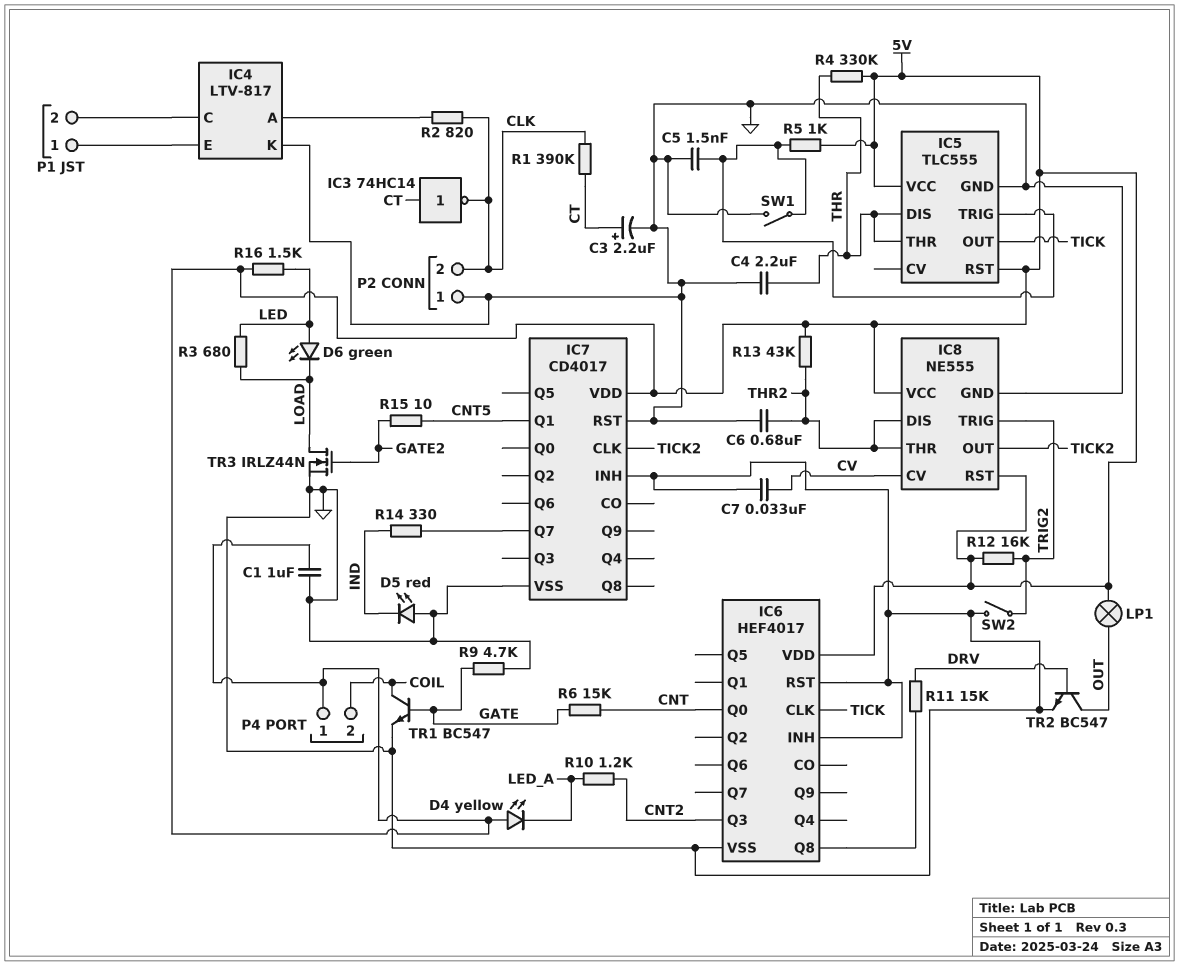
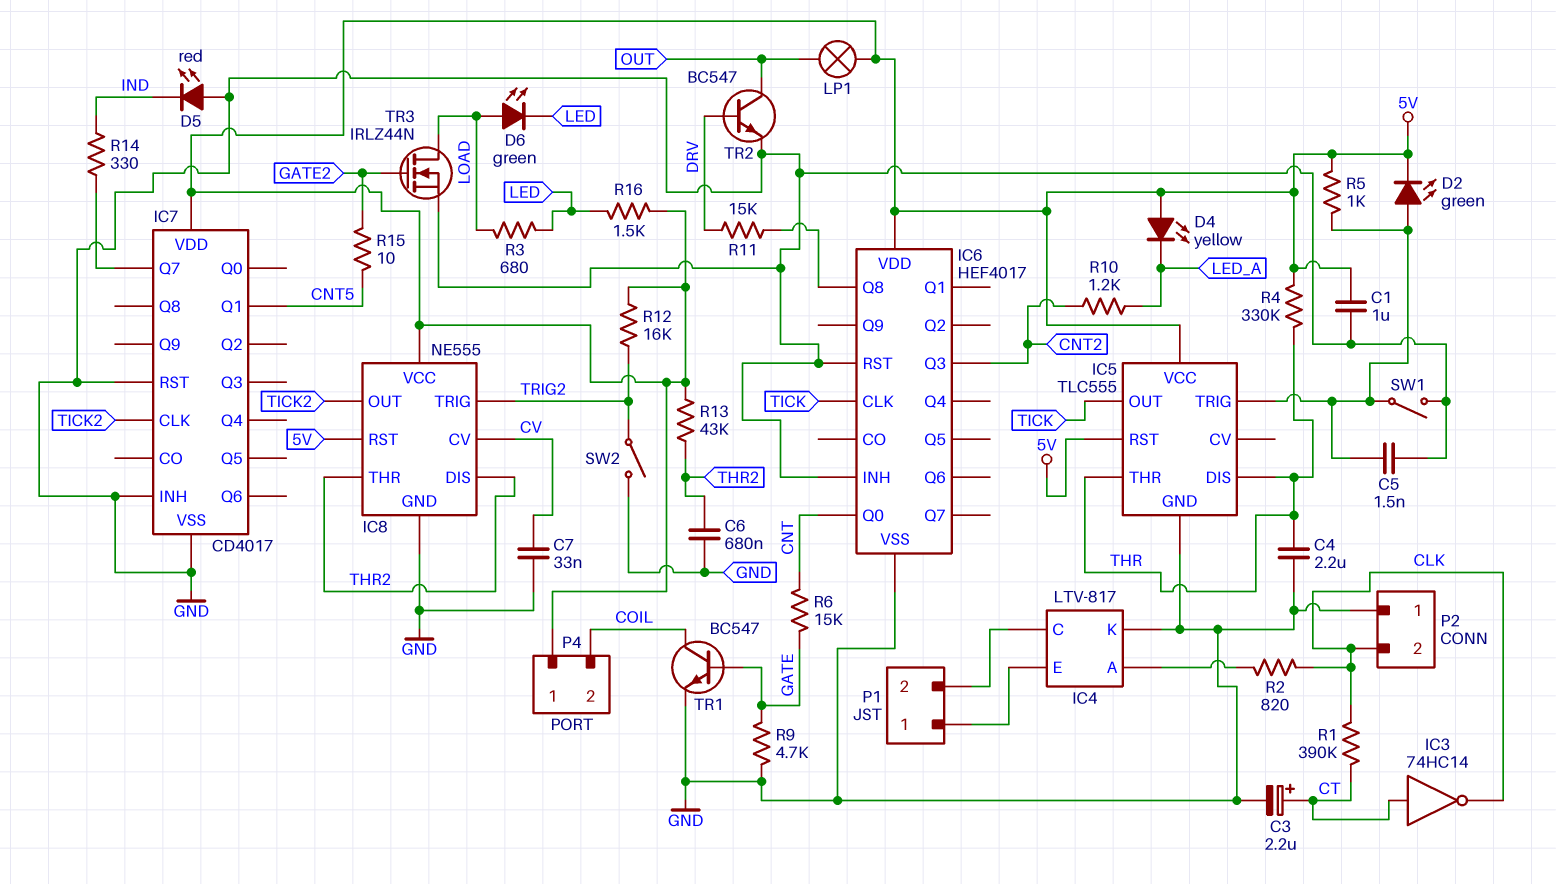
D2: none -> LED green (A IC5/TRIG, K 5V)
D6: LED green (A LED, K LOAD) -> LED green (A LOAD, K LED)

